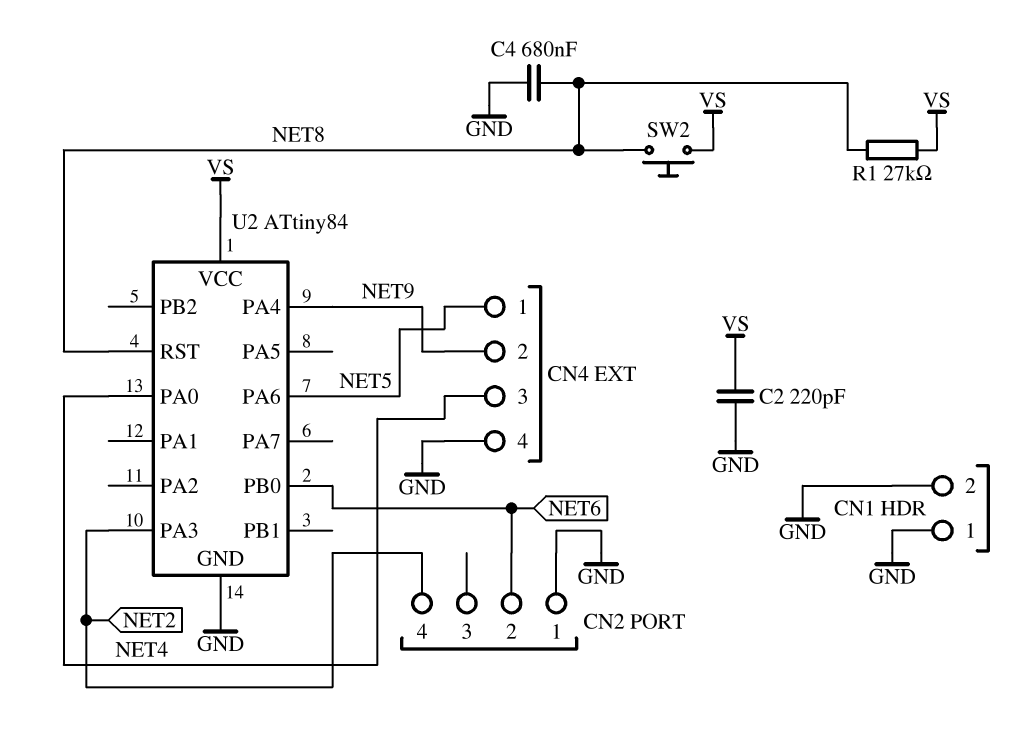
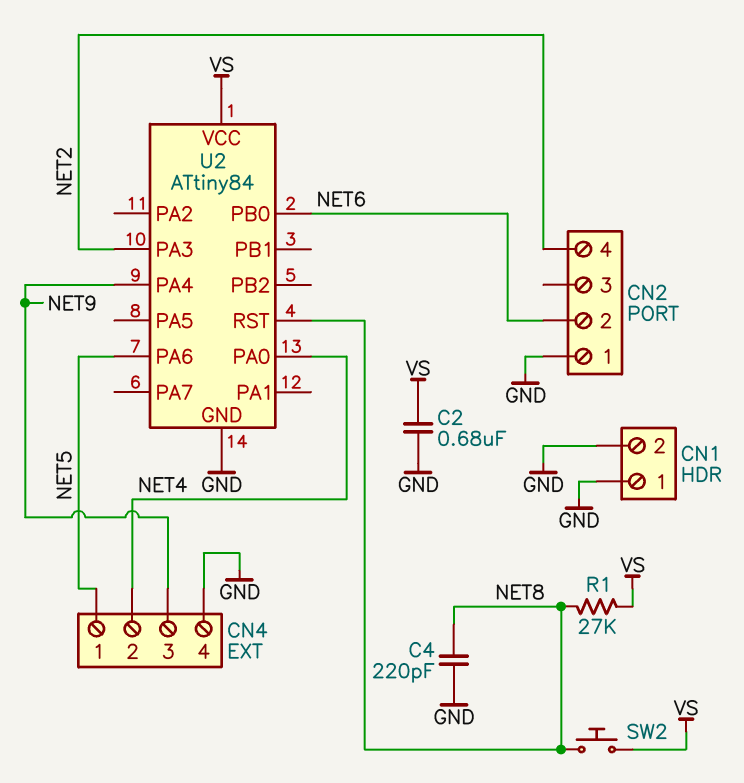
C2: 220pF (GND, VS) -> 680nF (GND, VS)
C4: 680nF (GND, NET8) -> 220pF (GND, NET8)
CN4 pin 2: NET9 -> NET4
CN4 pin 3: NET4 -> NET9

